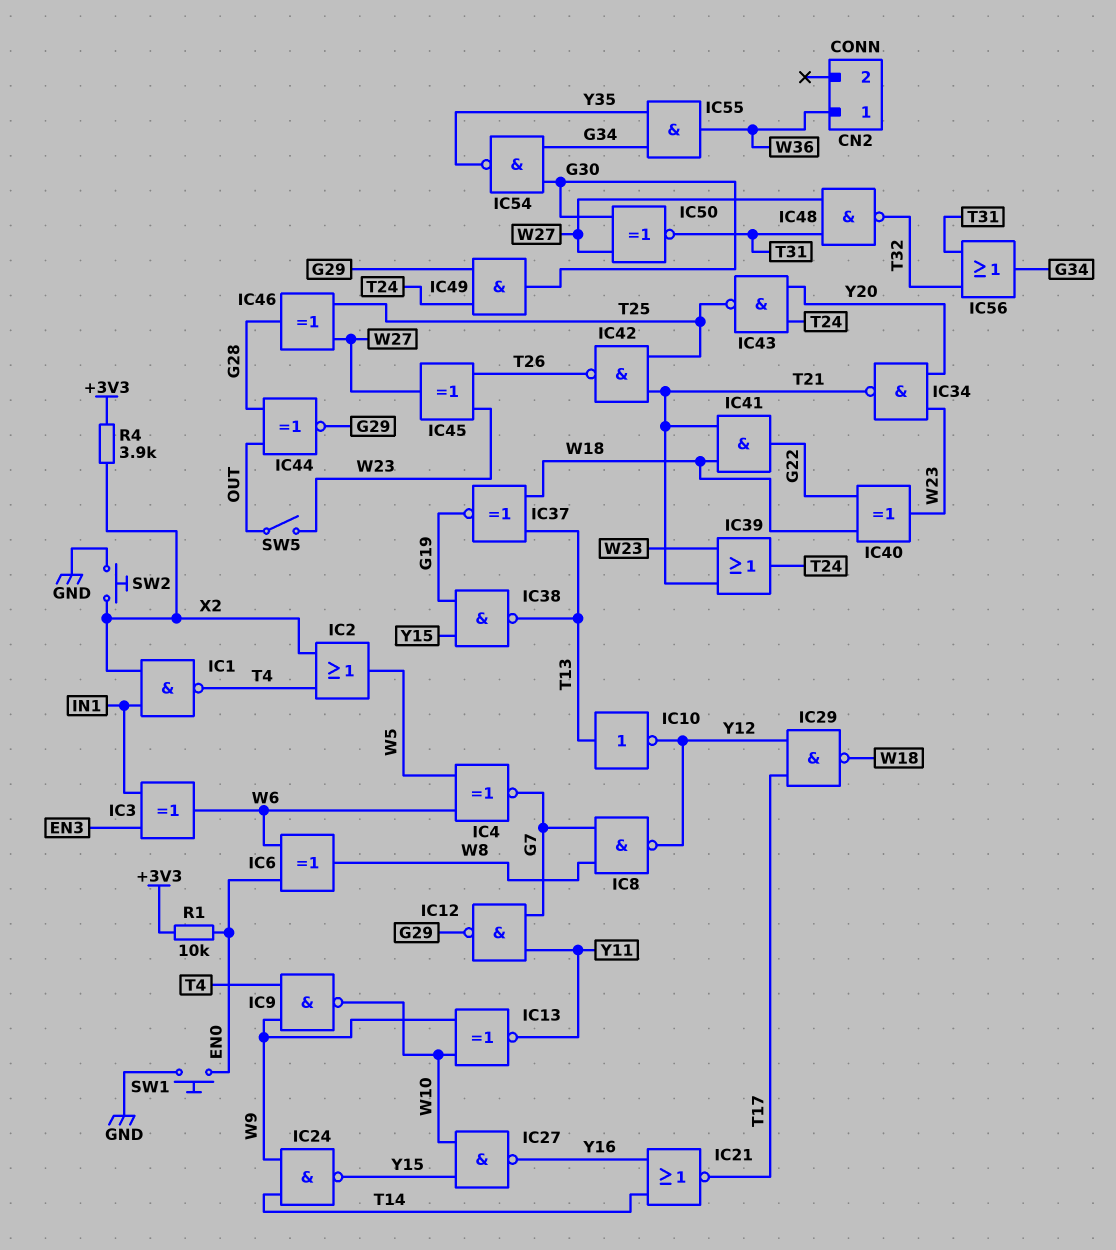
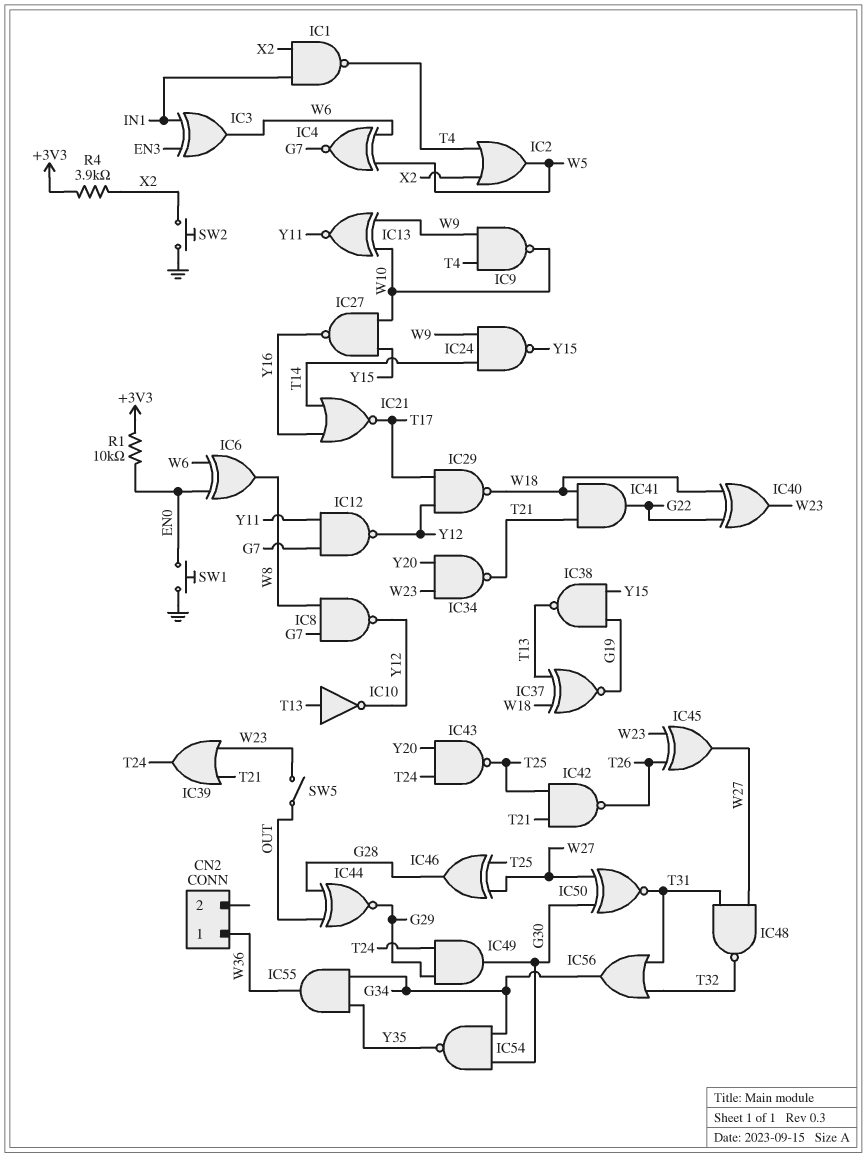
IC12: NAND (in G7, in Y11, out G29) -> NAND (in G7, in Y11, out Y12)

